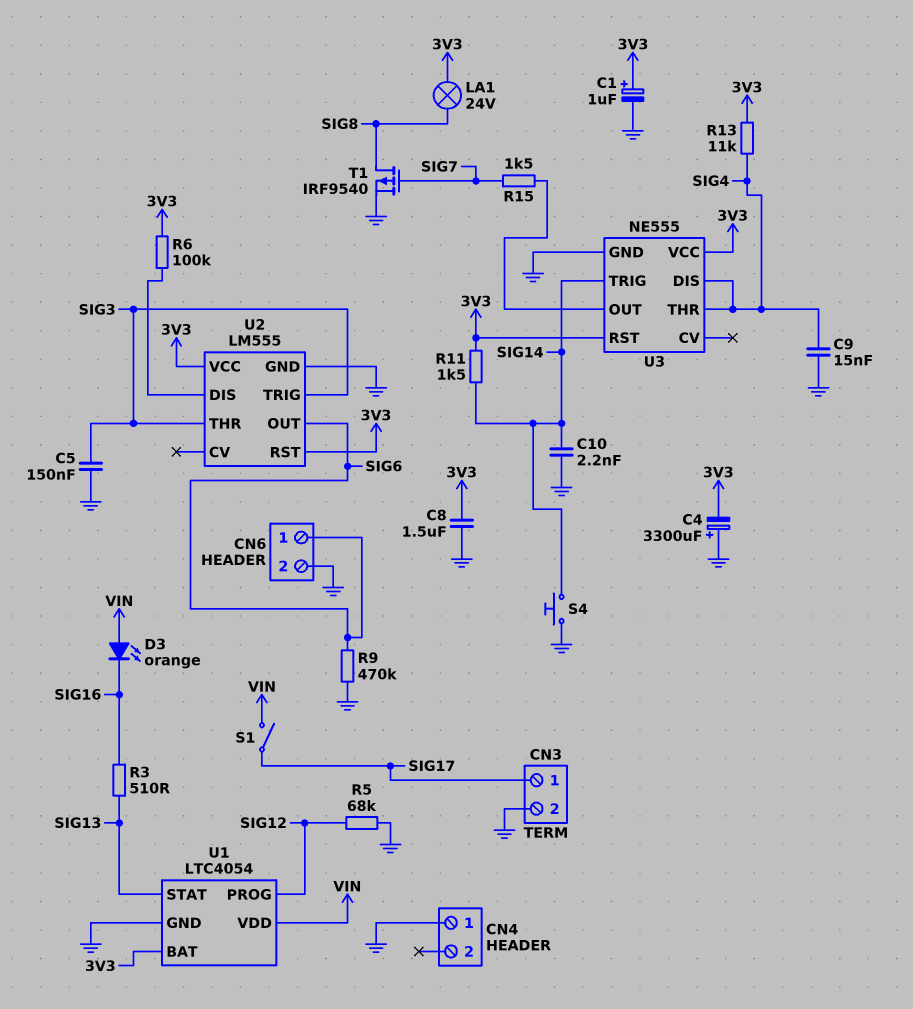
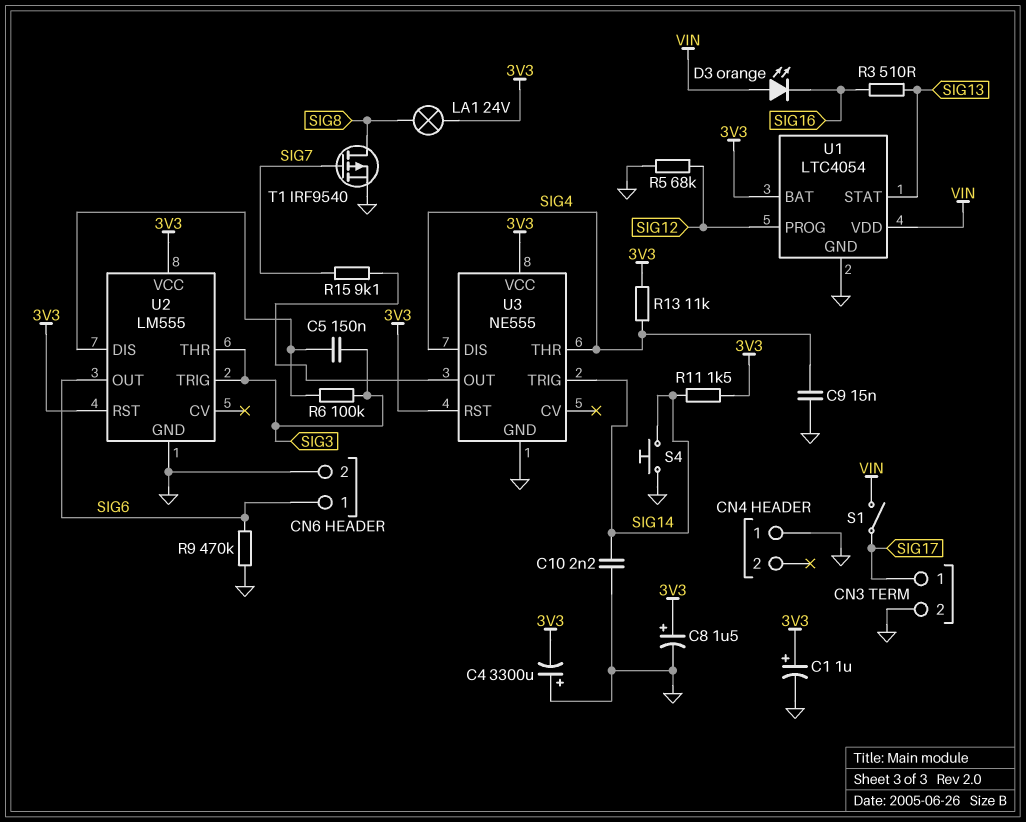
C5: 150nF (GND, SIG3) -> 150nF (SIG3, U2/DIS)
C8: 1.5uF (3V3, GND) -> 1.5uF (plus 3V3, minus GND)
R6: 100k (3V3, U2/DIS) -> 100k (SIG3, U2/DIS)
R15: 1.5k (SIG7, U3/OUT) -> 9.1k (SIG7, U3/OUT)

